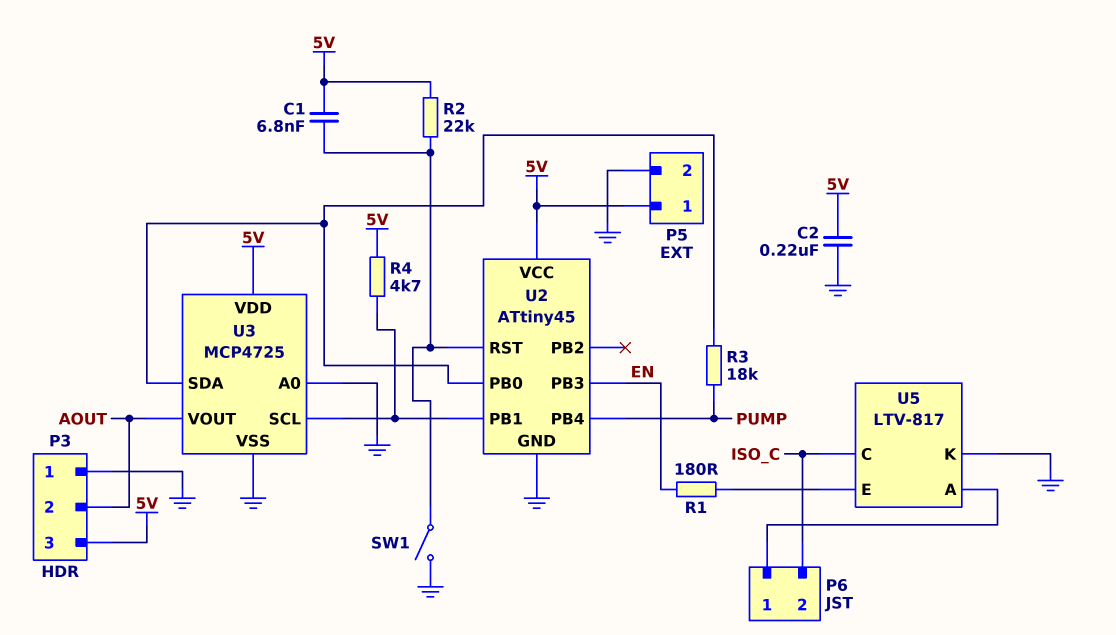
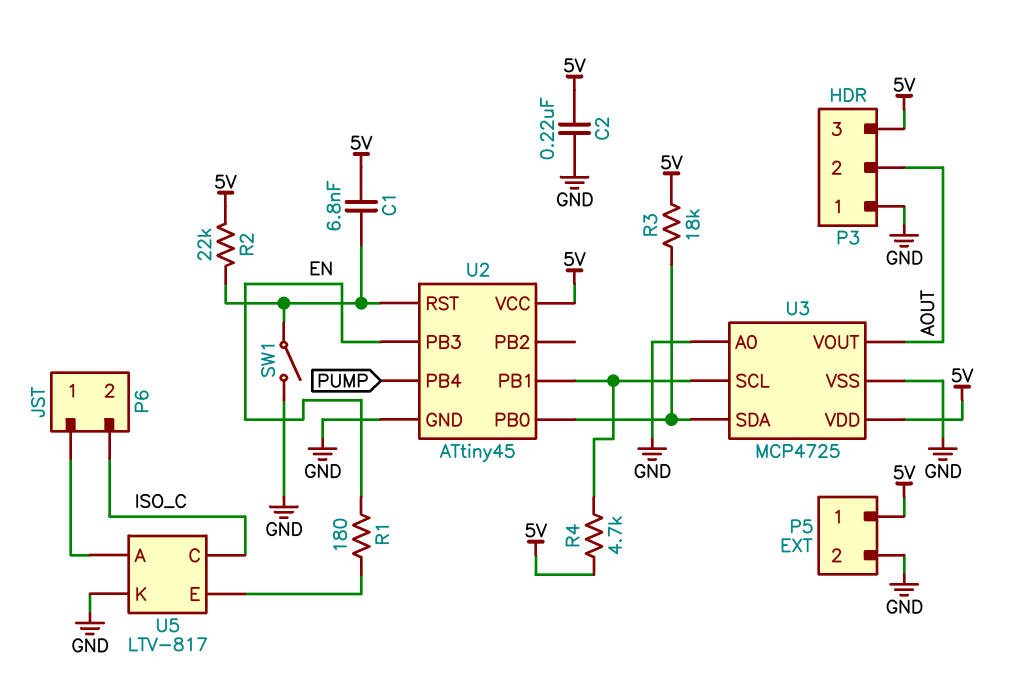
R3: 18k (PUMP, U2/PB0) -> 18k (5V, U2/PB0)

